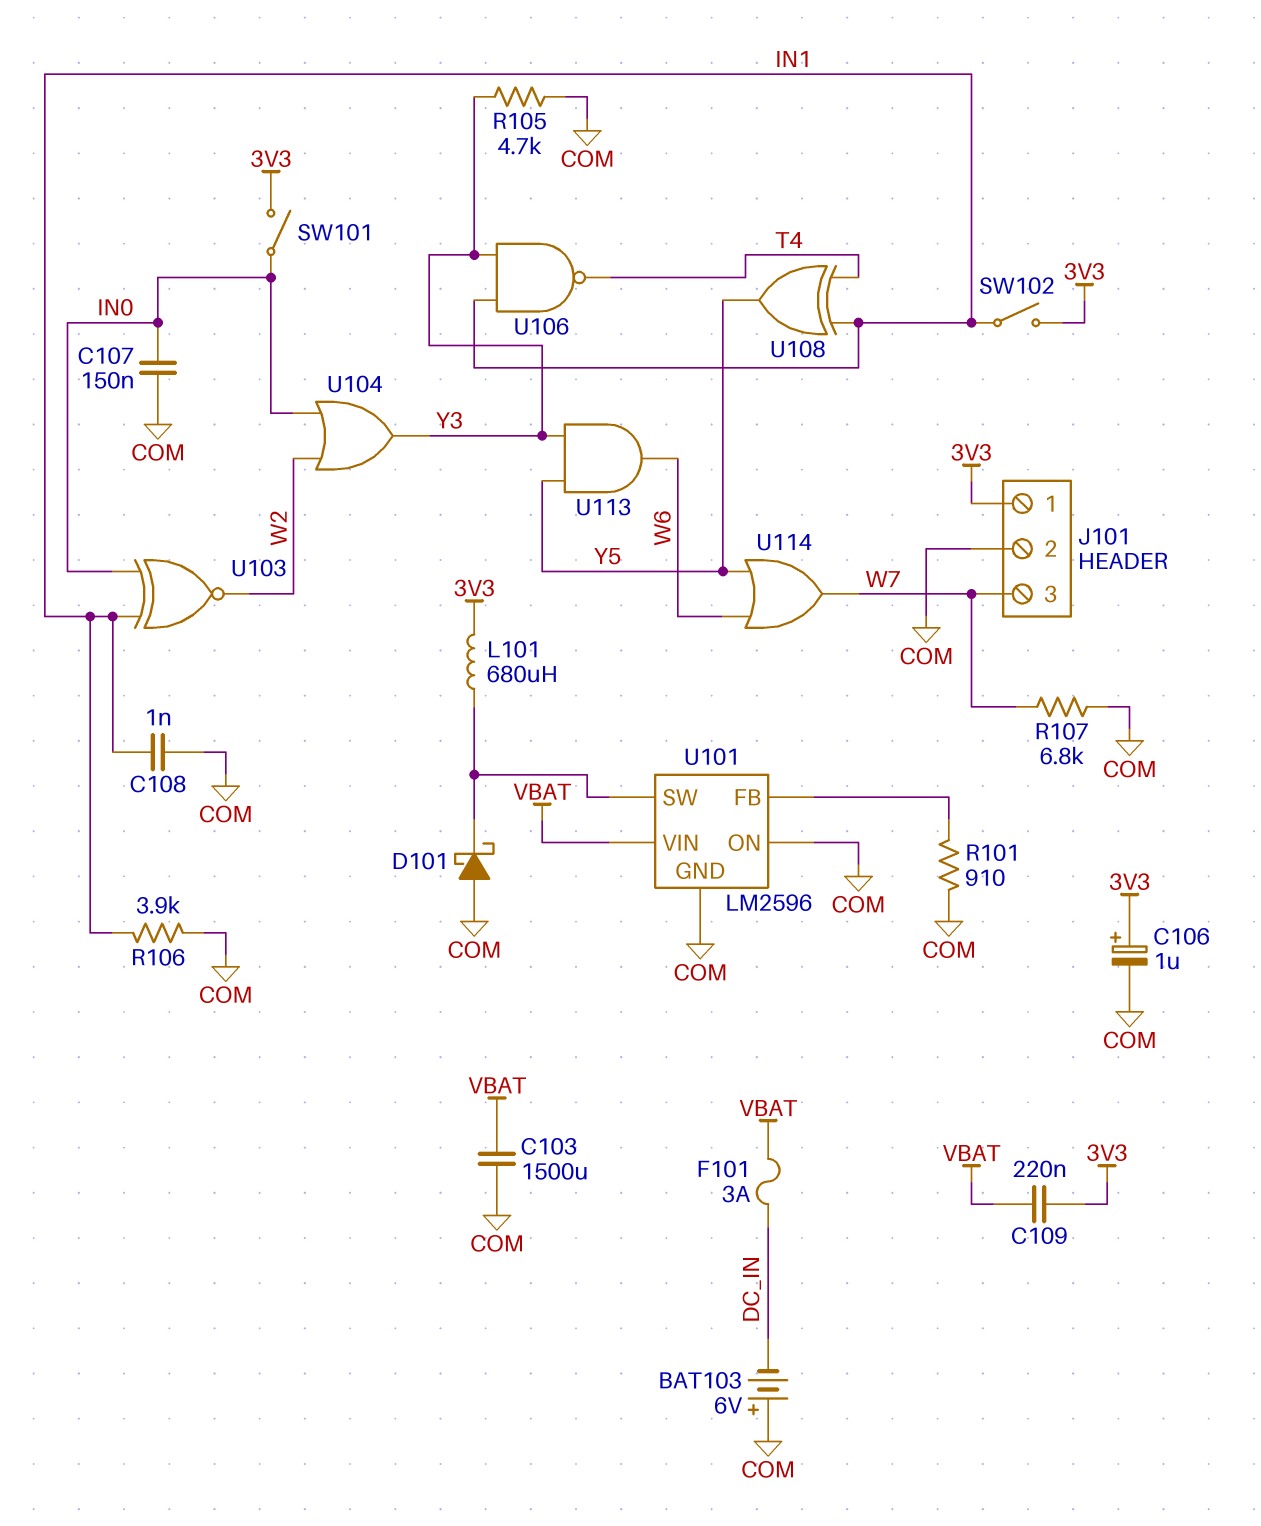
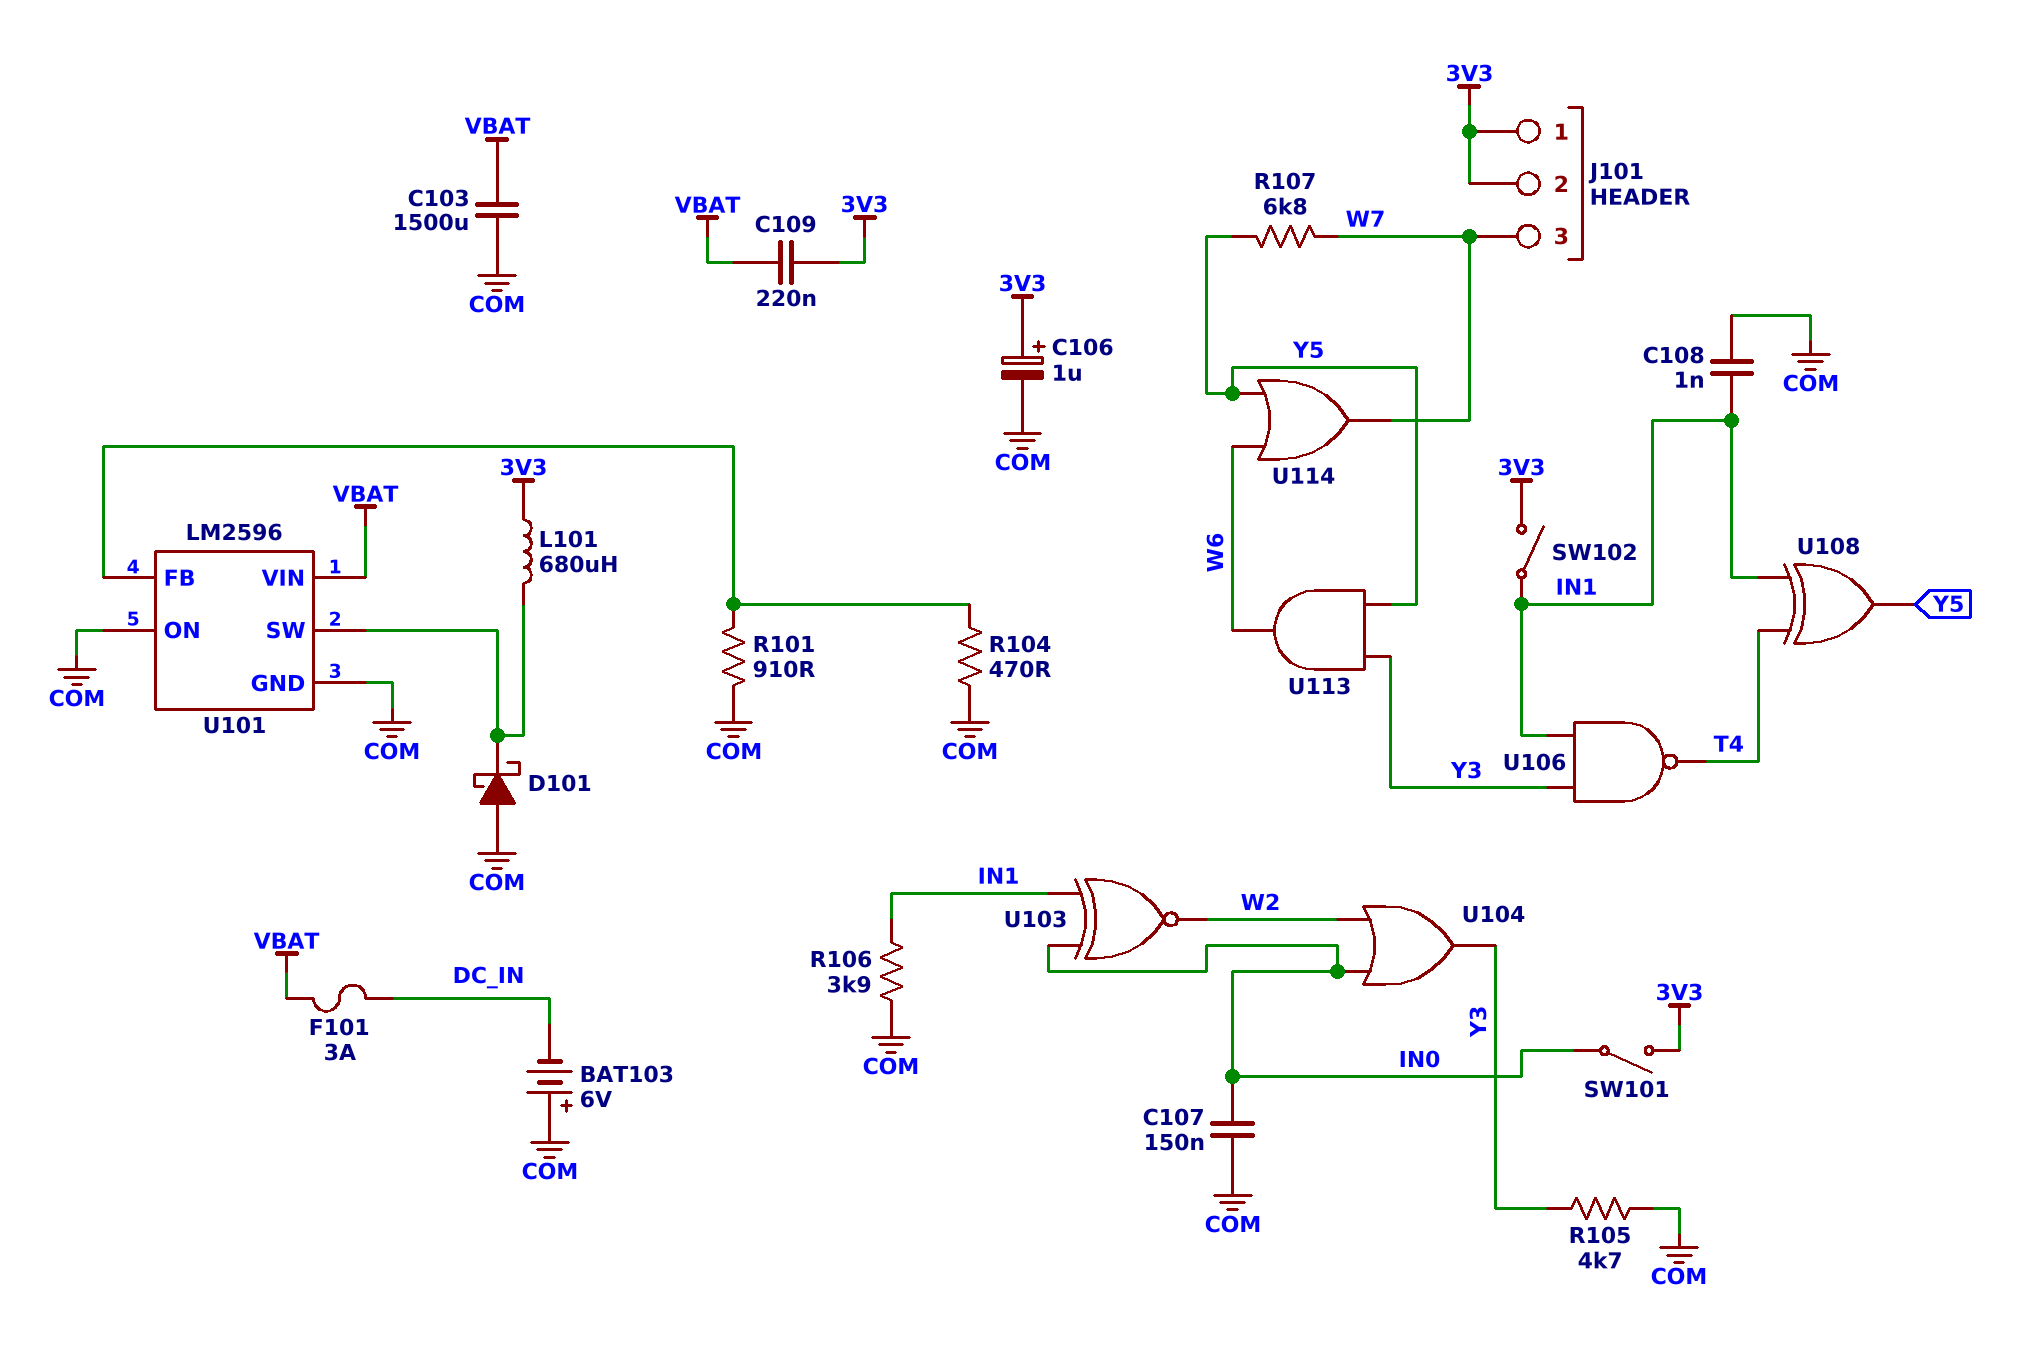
J101 pin 2: COM -> 3V3
R104: none -> 470 (COM, U101/FB)
R107: 6.8k (COM, W7) -> 6.8k (W7, Y5)

